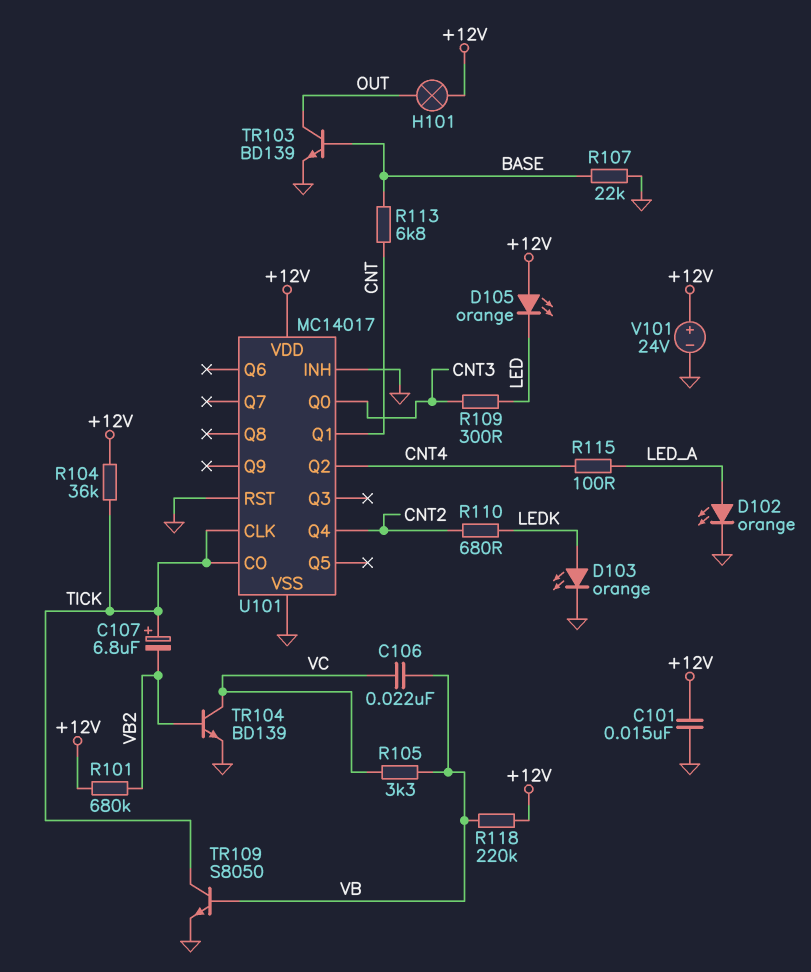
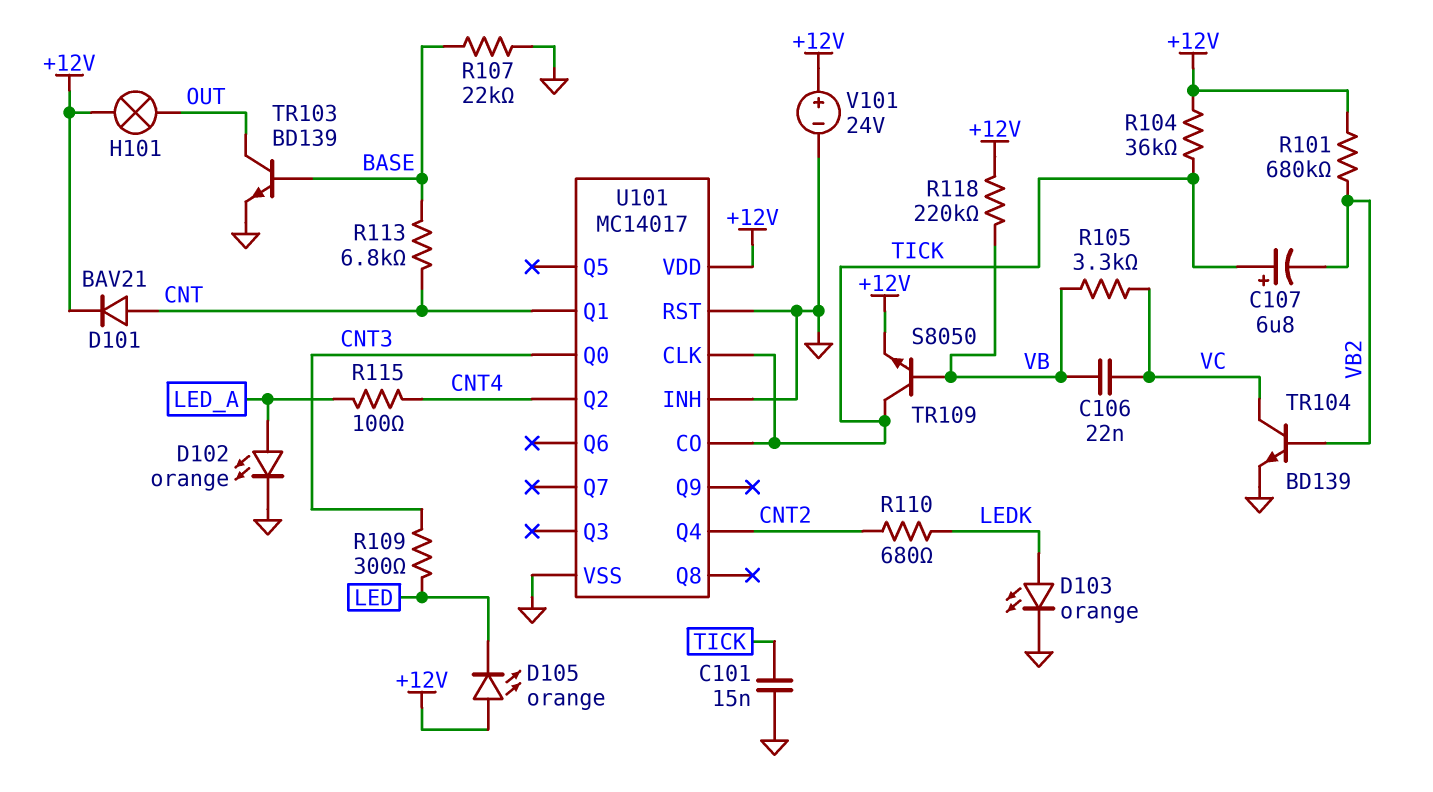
C101: 15nF (+12V, GND) -> 15nF (GND, TICK)
D101: none -> diode BAV21 (A CNT, K +12V)
TR109: NPN S8050 (B VB, C TICK, E GND) -> NPN S8050 (B VB, C TICK, E +12V)

